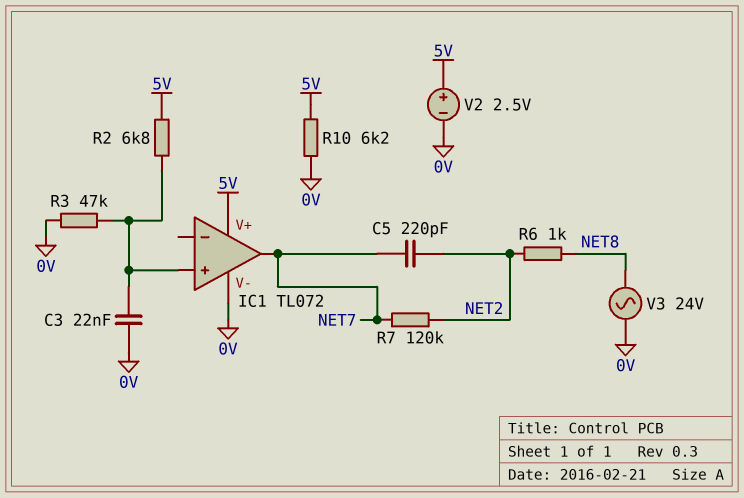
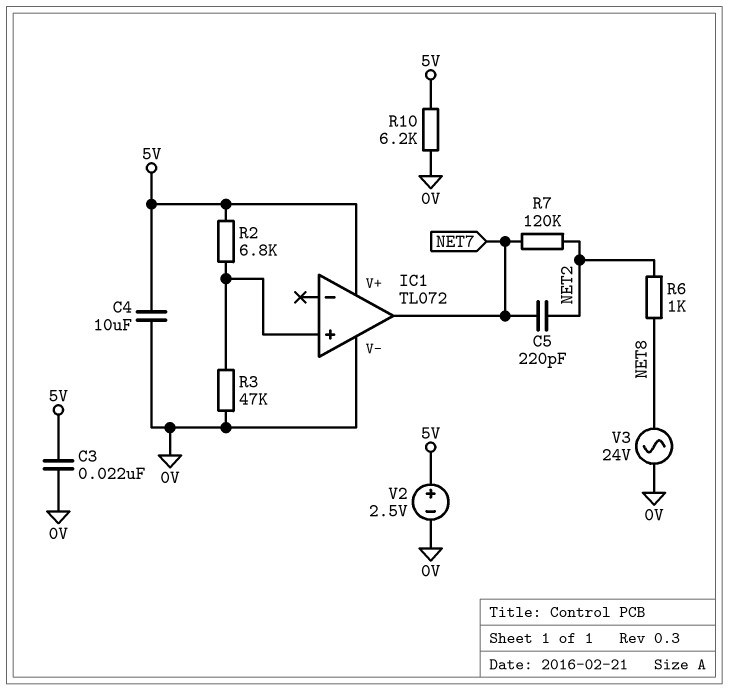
C3: 22nF (0V, IC1/in+) -> 22nF (0V, 5V)
C4: none -> 10uF (0V, 5V)

